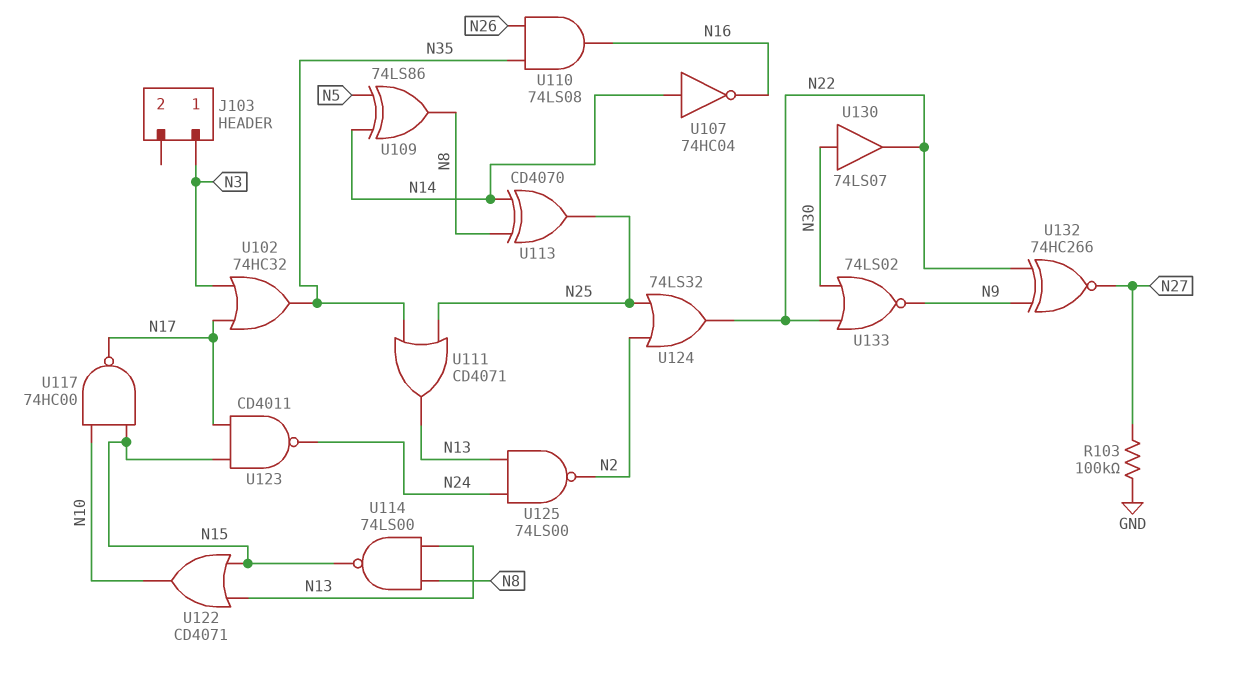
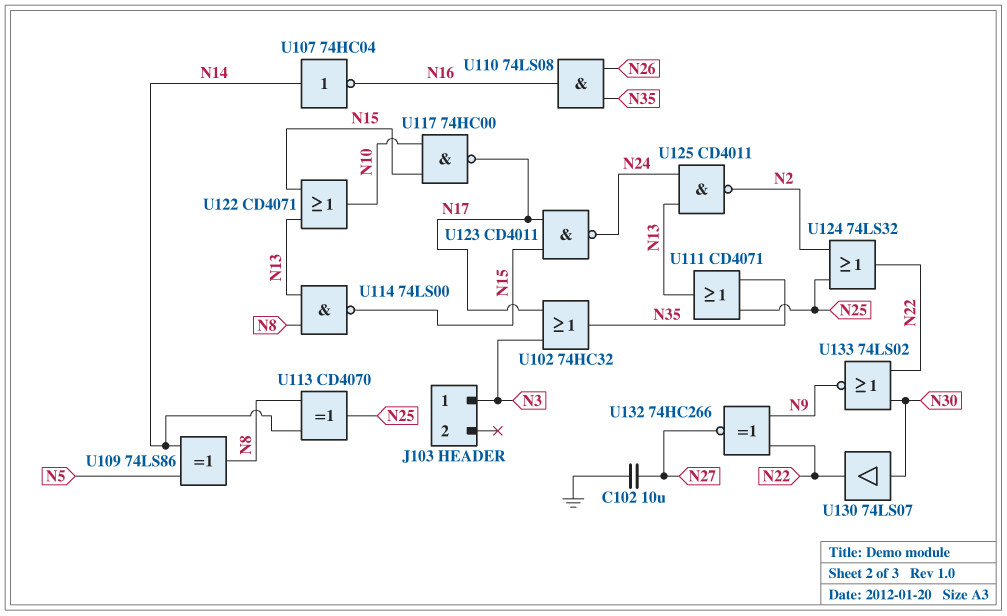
C102: none -> 10uF (GND, N27)
R103: 100k (GND, N27) -> none
U125: NAND 74LS00 (in N13, in N24, out N2) -> NAND CD4011 (in N13, in N24, out N2)

